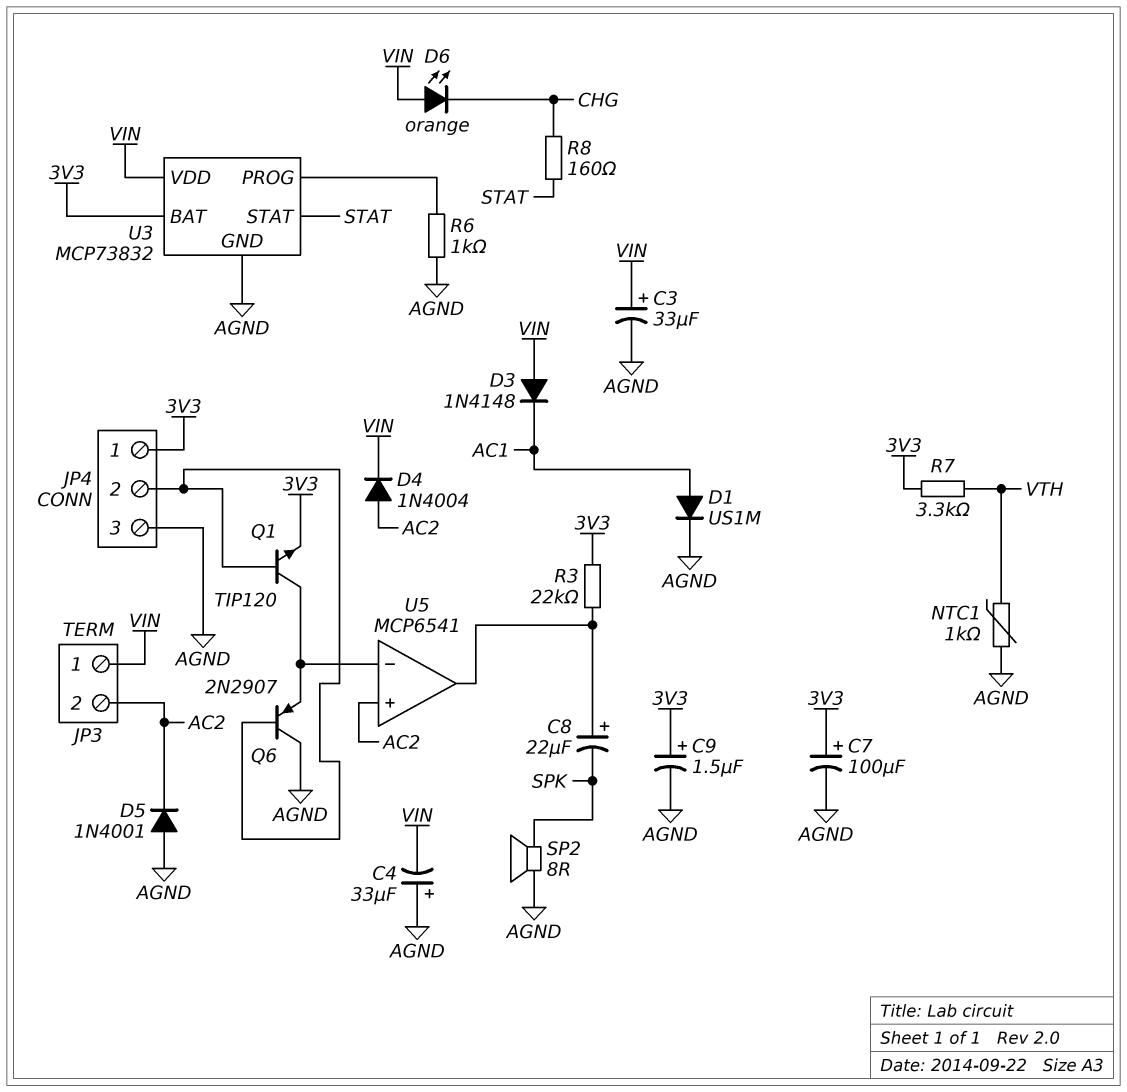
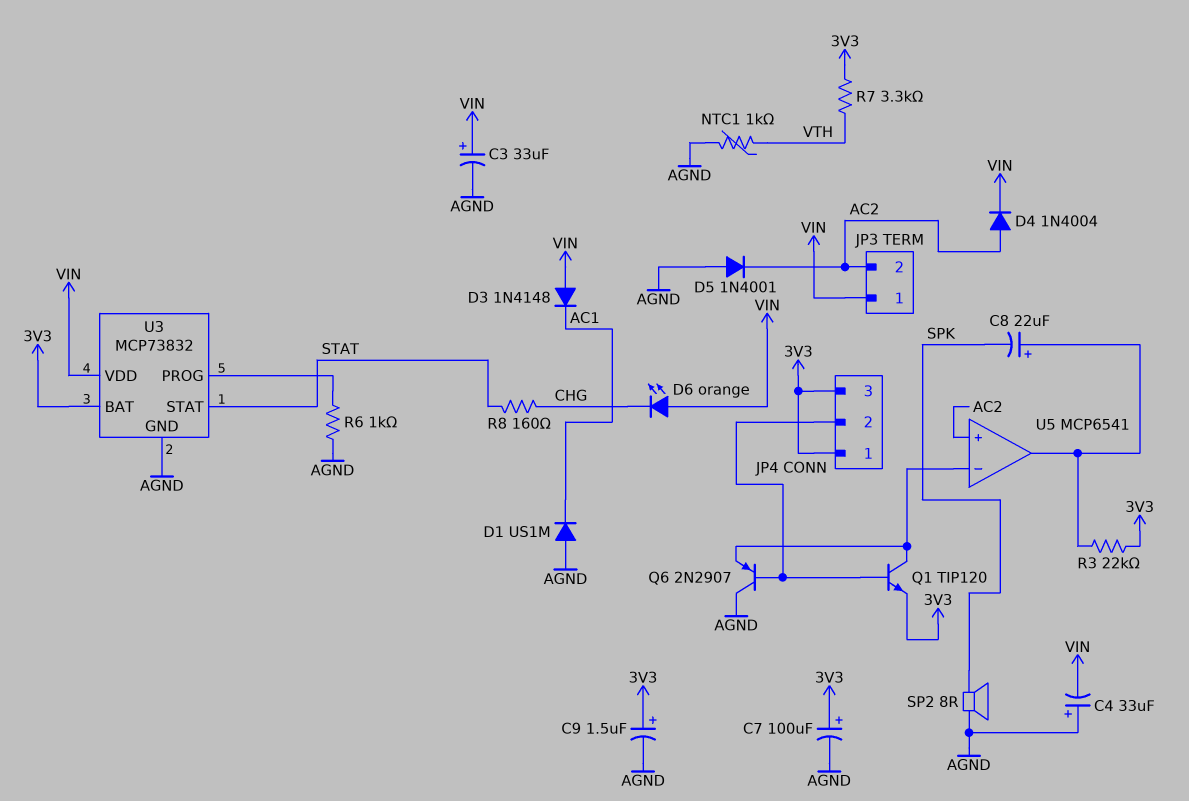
D1: diode US1M (A AC1, K AGND) -> diode US1M (A AGND, K AC1)
JP4 pin 3: AGND -> 3V3

